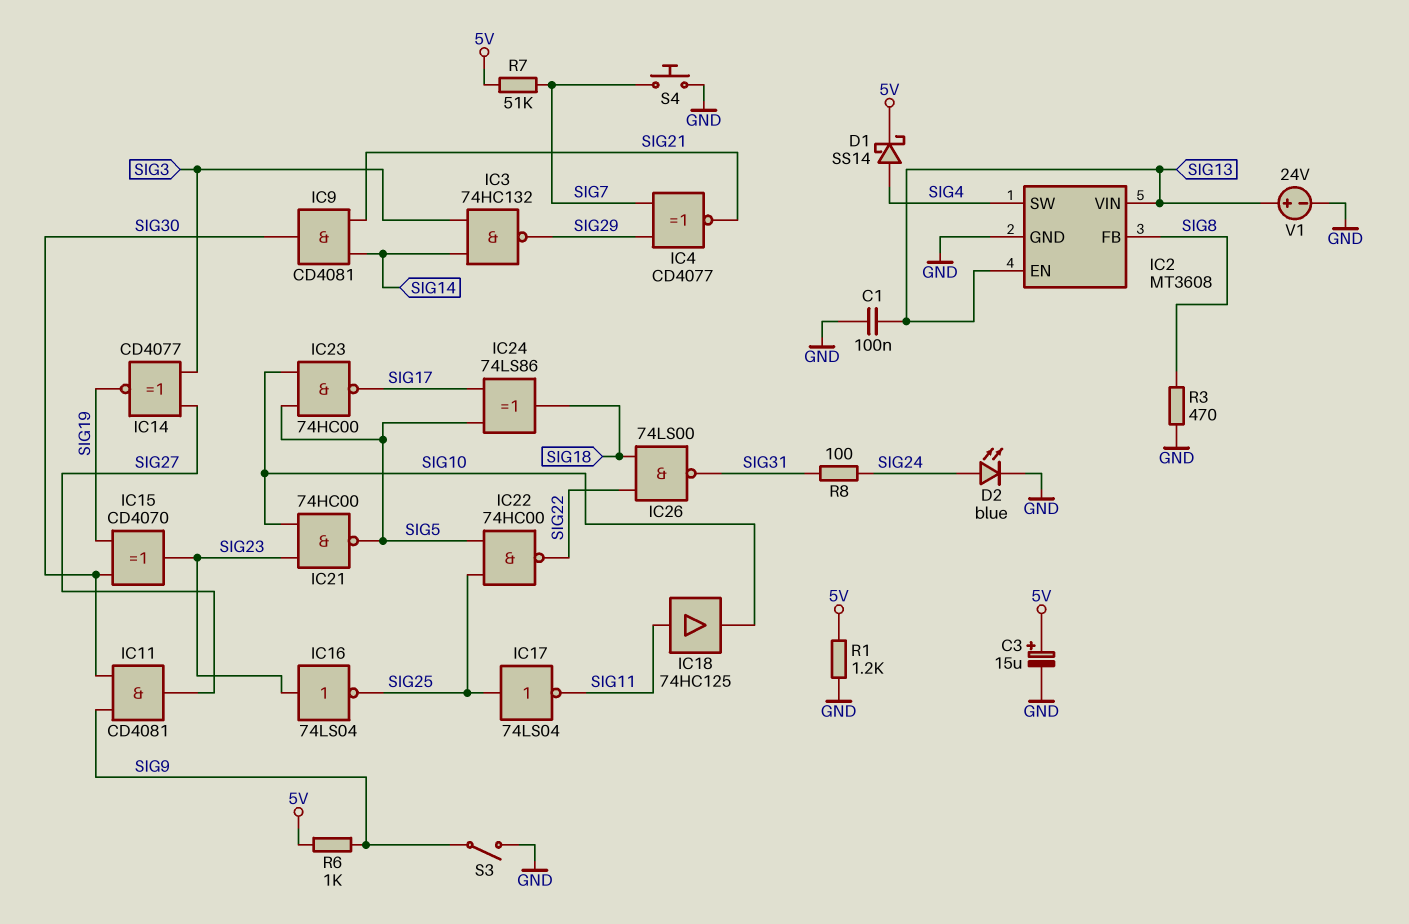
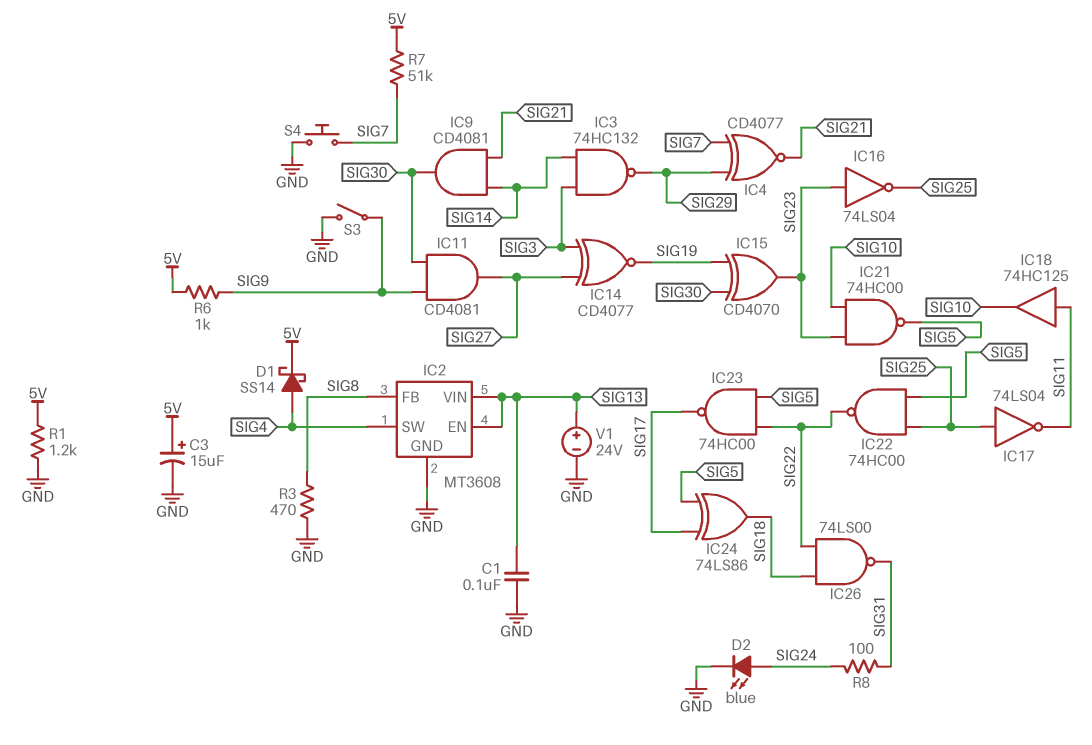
IC23: NAND 74HC00 (in SIG5, in SIG10, out SIG17) -> NAND 74HC00 (in SIG5, in SIG22, out SIG17)

